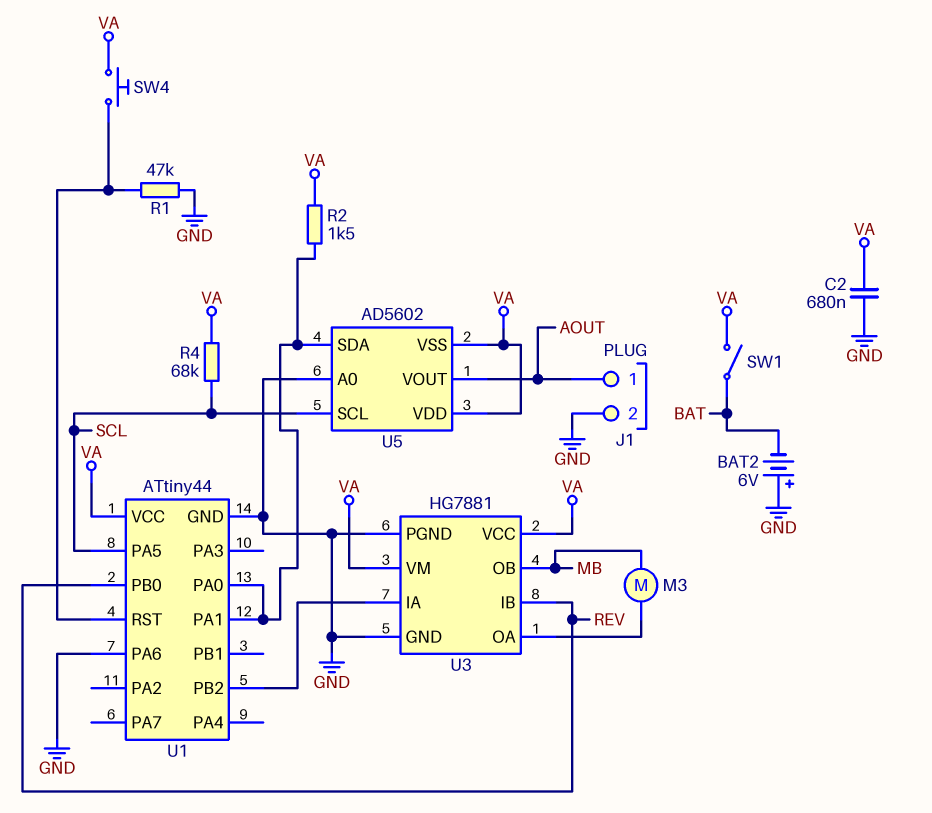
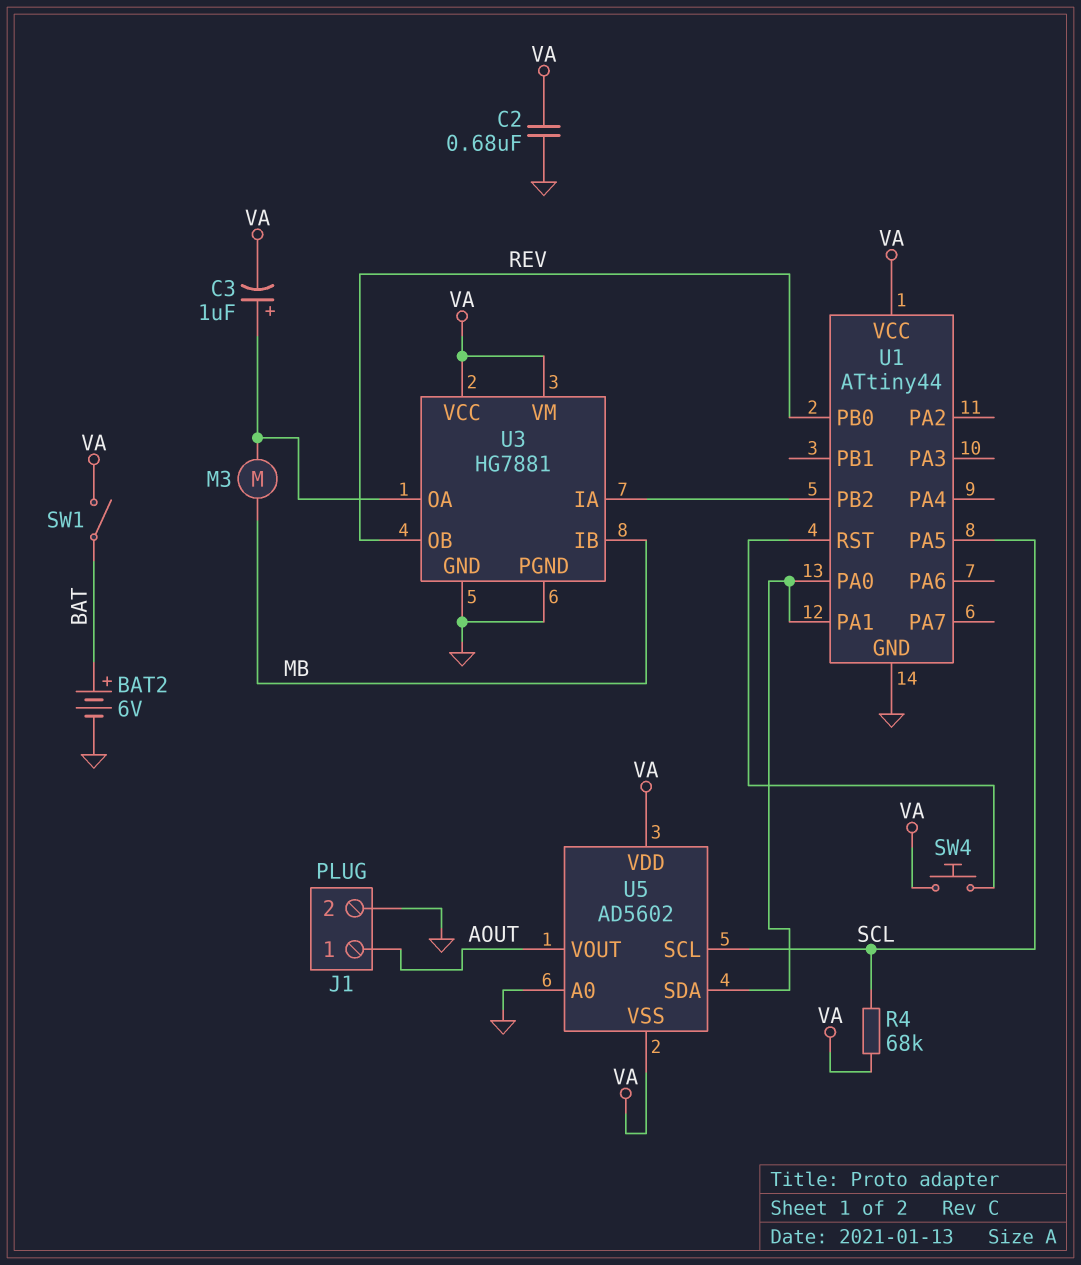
BAT2: 6V (plus GND, minus BAT) -> 6V (plus BAT, minus GND)
C3: none -> 1uF (plus U3/OA, minus VA)
R1: 47k (GND, U1/RST) -> none
R2: 1.5k (U1/PA0, VA) -> none
U1 pin PA6: GND -> none
U3 pin IB: REV -> MB
U3 pin OB: MB -> REV

